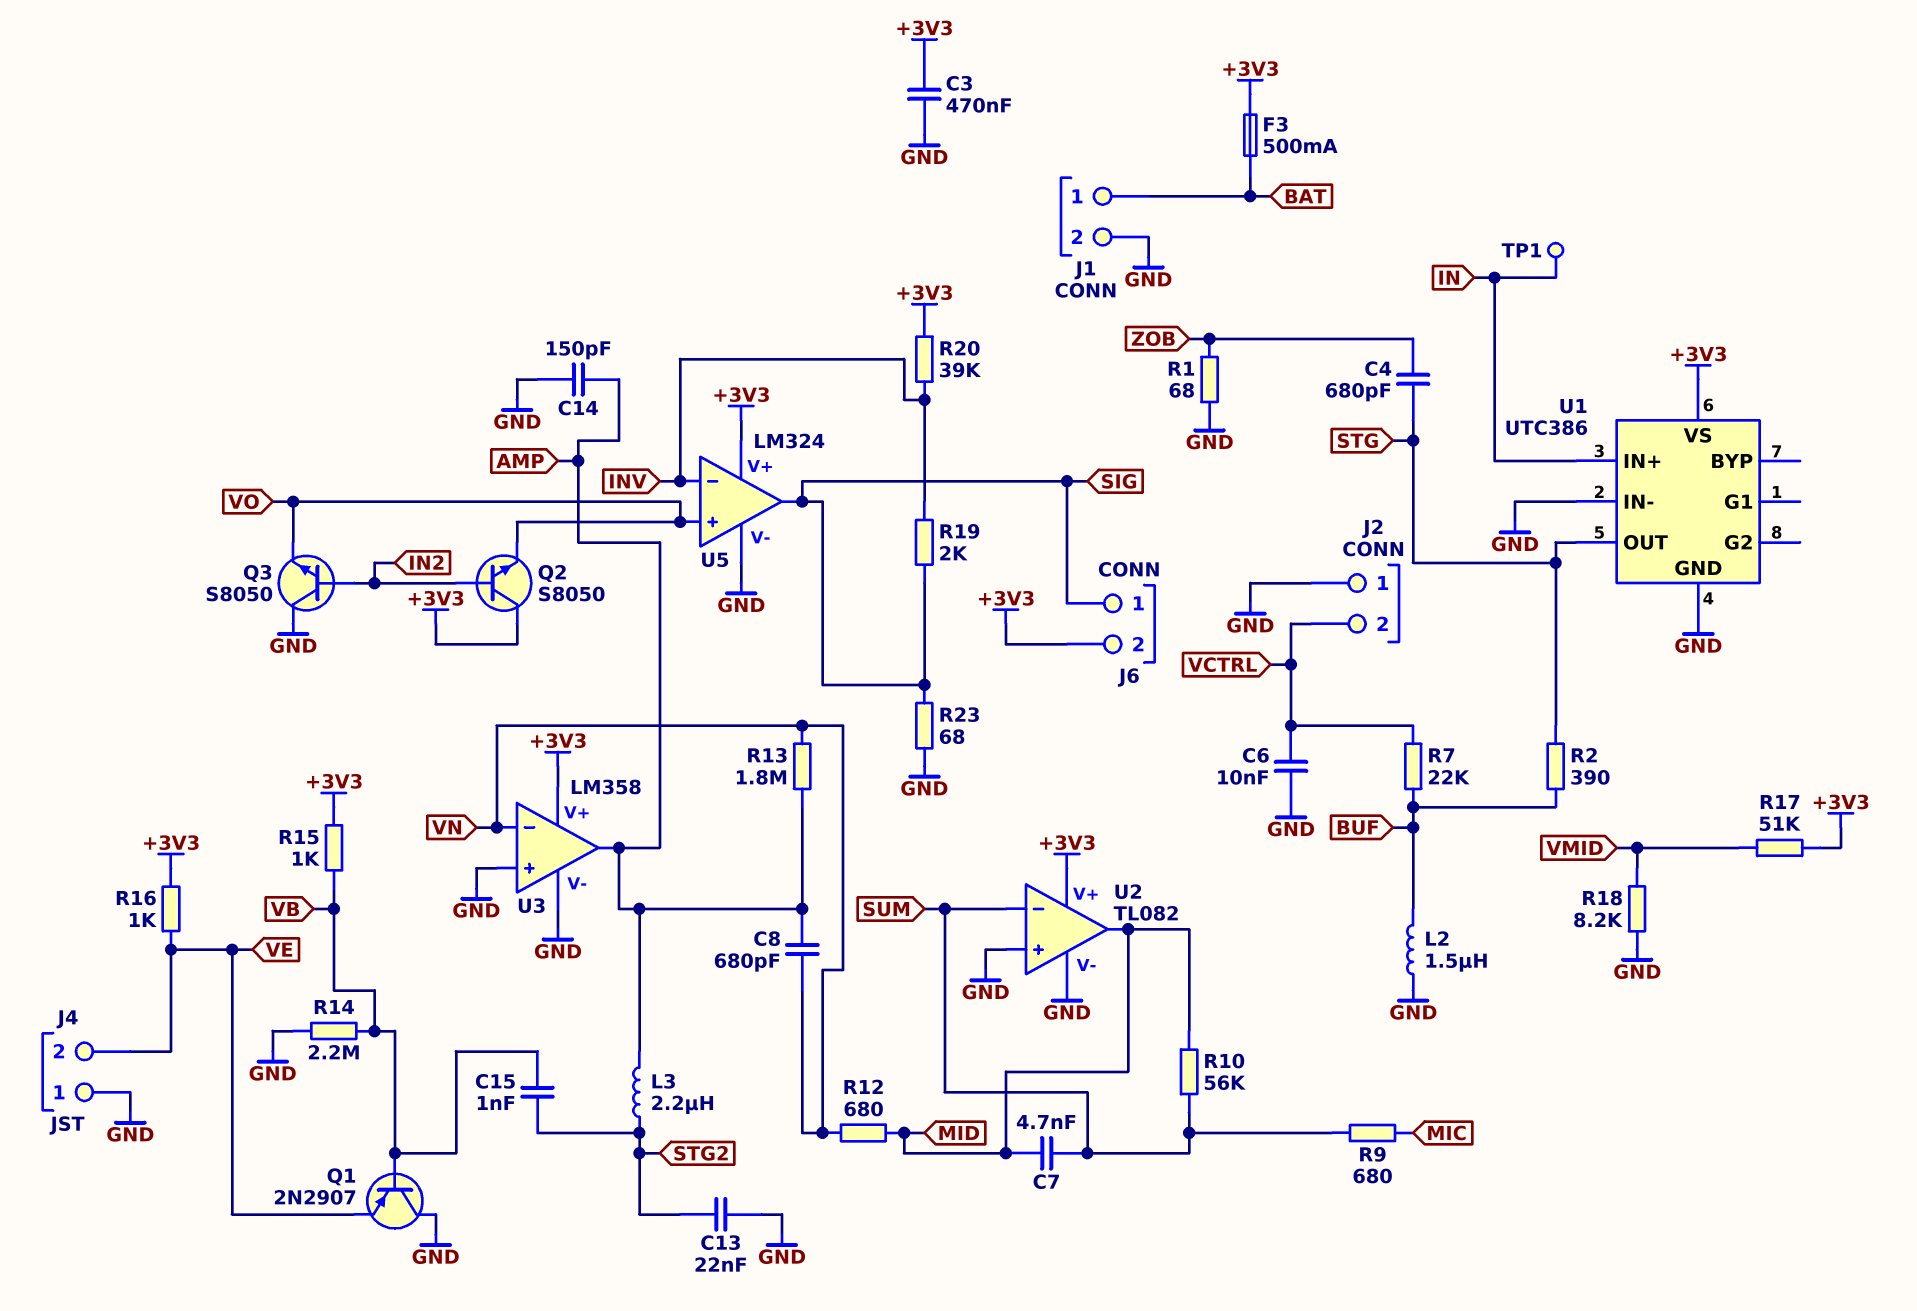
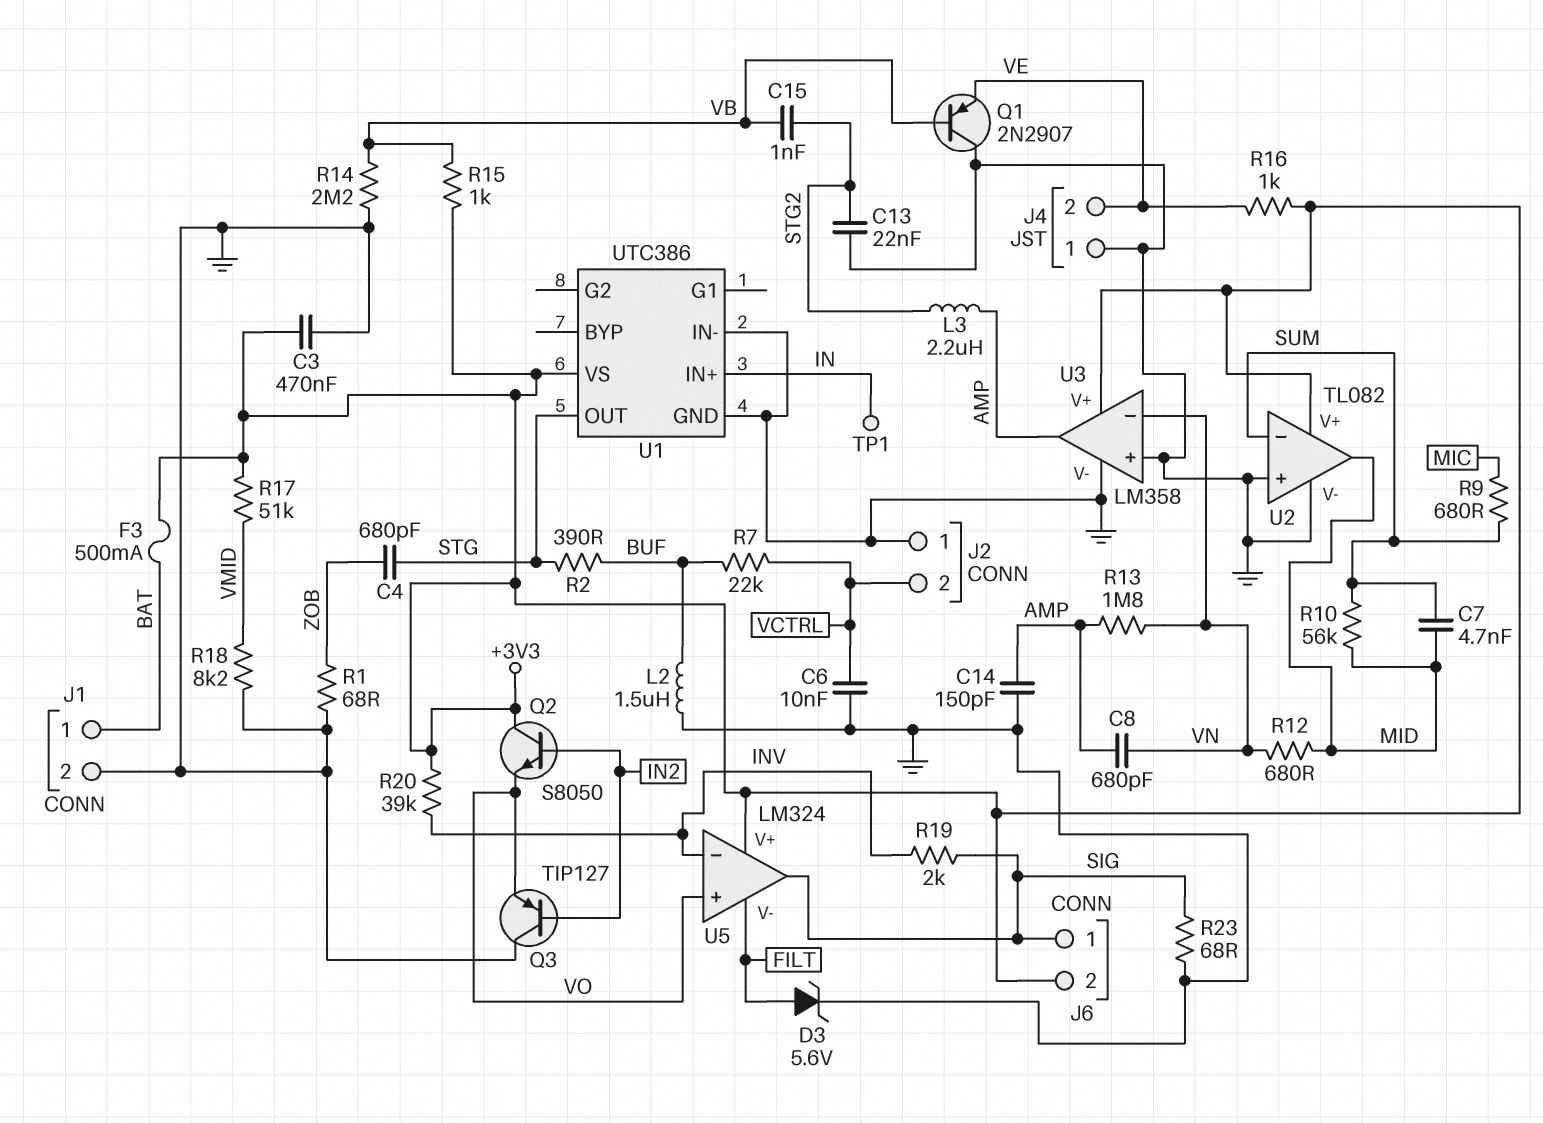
D3: none -> zener 5.6V (A FILT, K GND)
Q3: NPN S8050 (B IN2, C GND, E VO) -> PNP TIP127 (B IN2, C GND, E VO)
U5 pin V-: GND -> FILT

